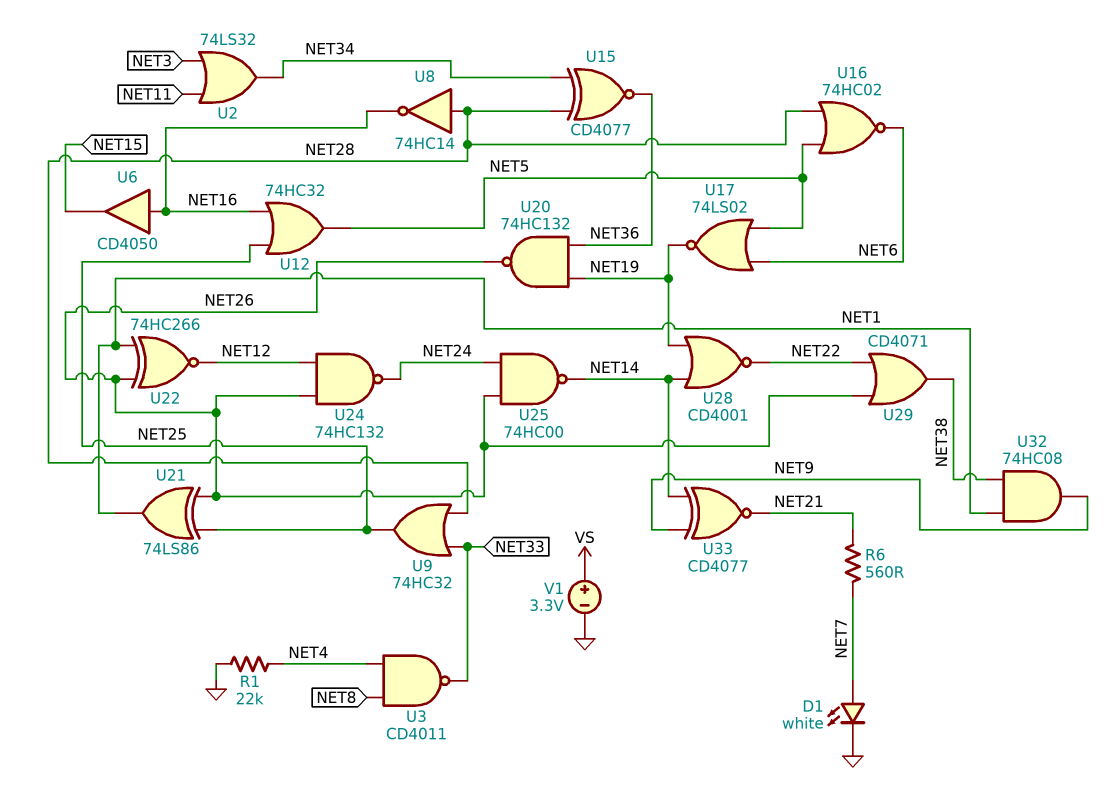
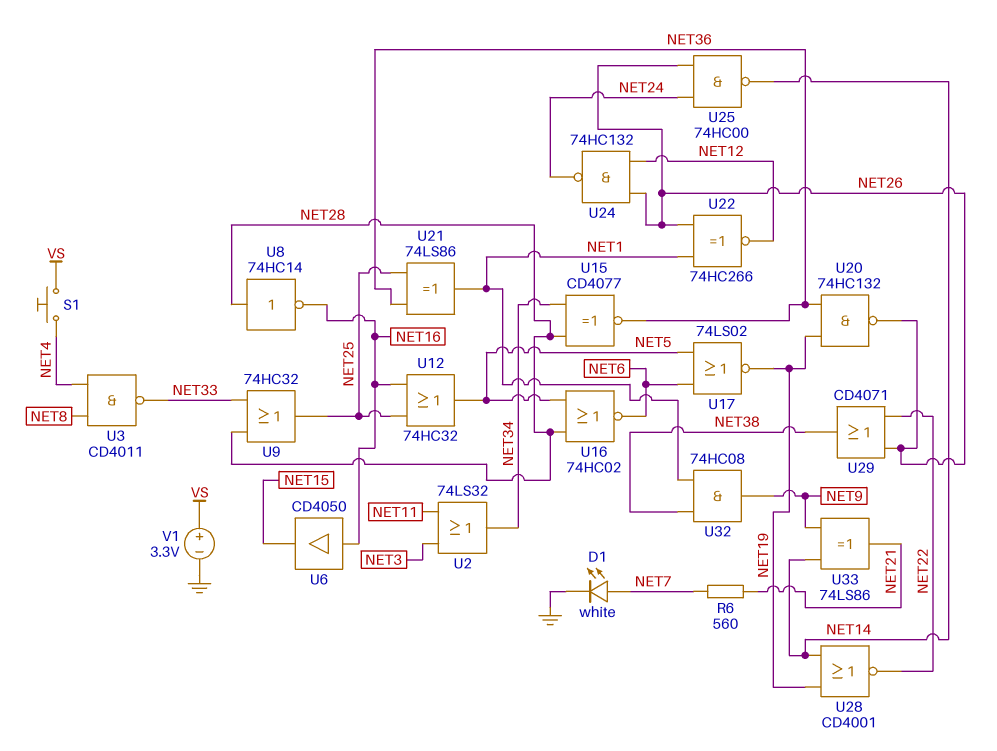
R1: 22k (GND, NET4) -> none
S1: none -> button (NET4, VS)
U21: XOR 74LS86 (in NET25, in NET26, out NET1) -> XOR 74LS86 (in NET25, in NET36, out NET1)
U33: XNOR CD4077 (in NET9, in NET14, out NET21) -> XOR 74LS86 (in NET9, in NET14, out NET21)

